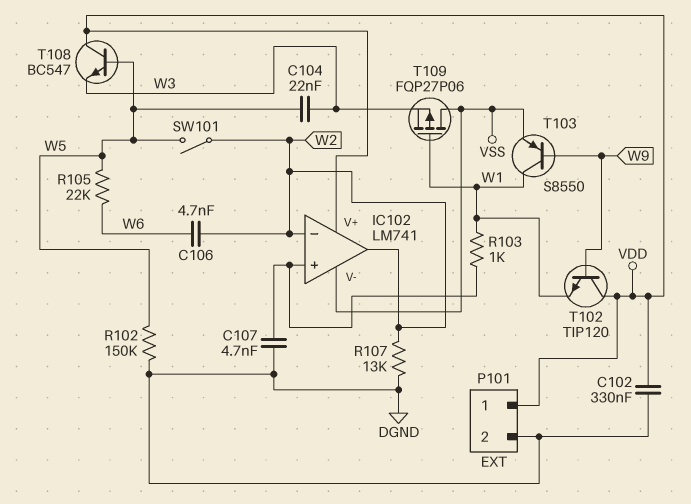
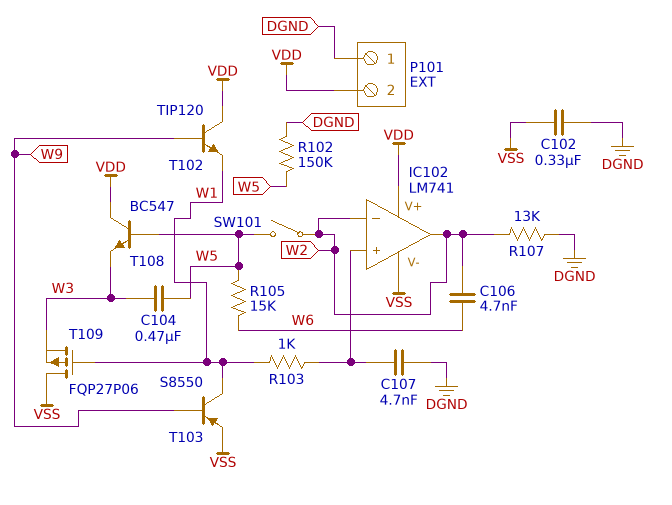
C102: 330nF (DGND, VDD) -> 330nF (DGND, VSS)
C104: 22nF (W3, W5) -> 470nF (W3, W5)
P101 pin 1: VDD -> DGND
P101 pin 2: DGND -> VDD
R105: 22k (W5, W6) -> 15k (W5, W6)

